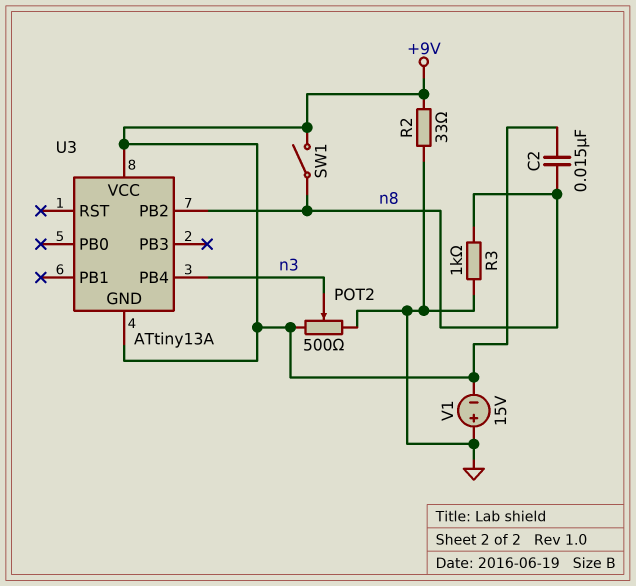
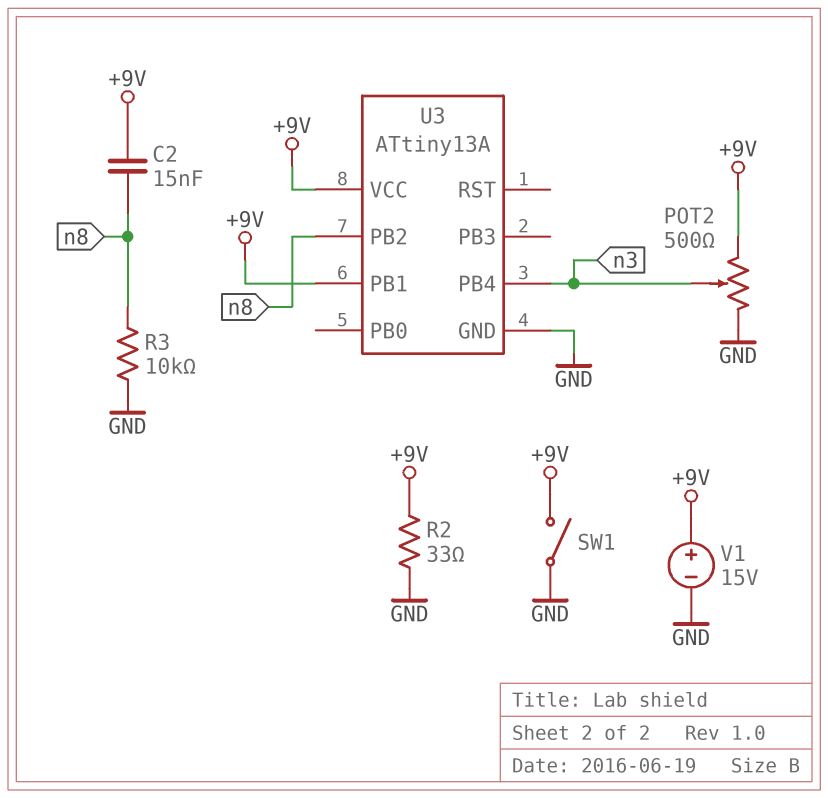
R3: 1k (GND, n8) -> 10k (GND, n8)
SW1: switch (+9V, n8) -> switch (+9V, GND)
U3 pin GND: +9V -> GND
U3 pin PB1: none -> +9V
V1: 15V (plus GND, minus +9V) -> 15V (plus +9V, minus GND)

